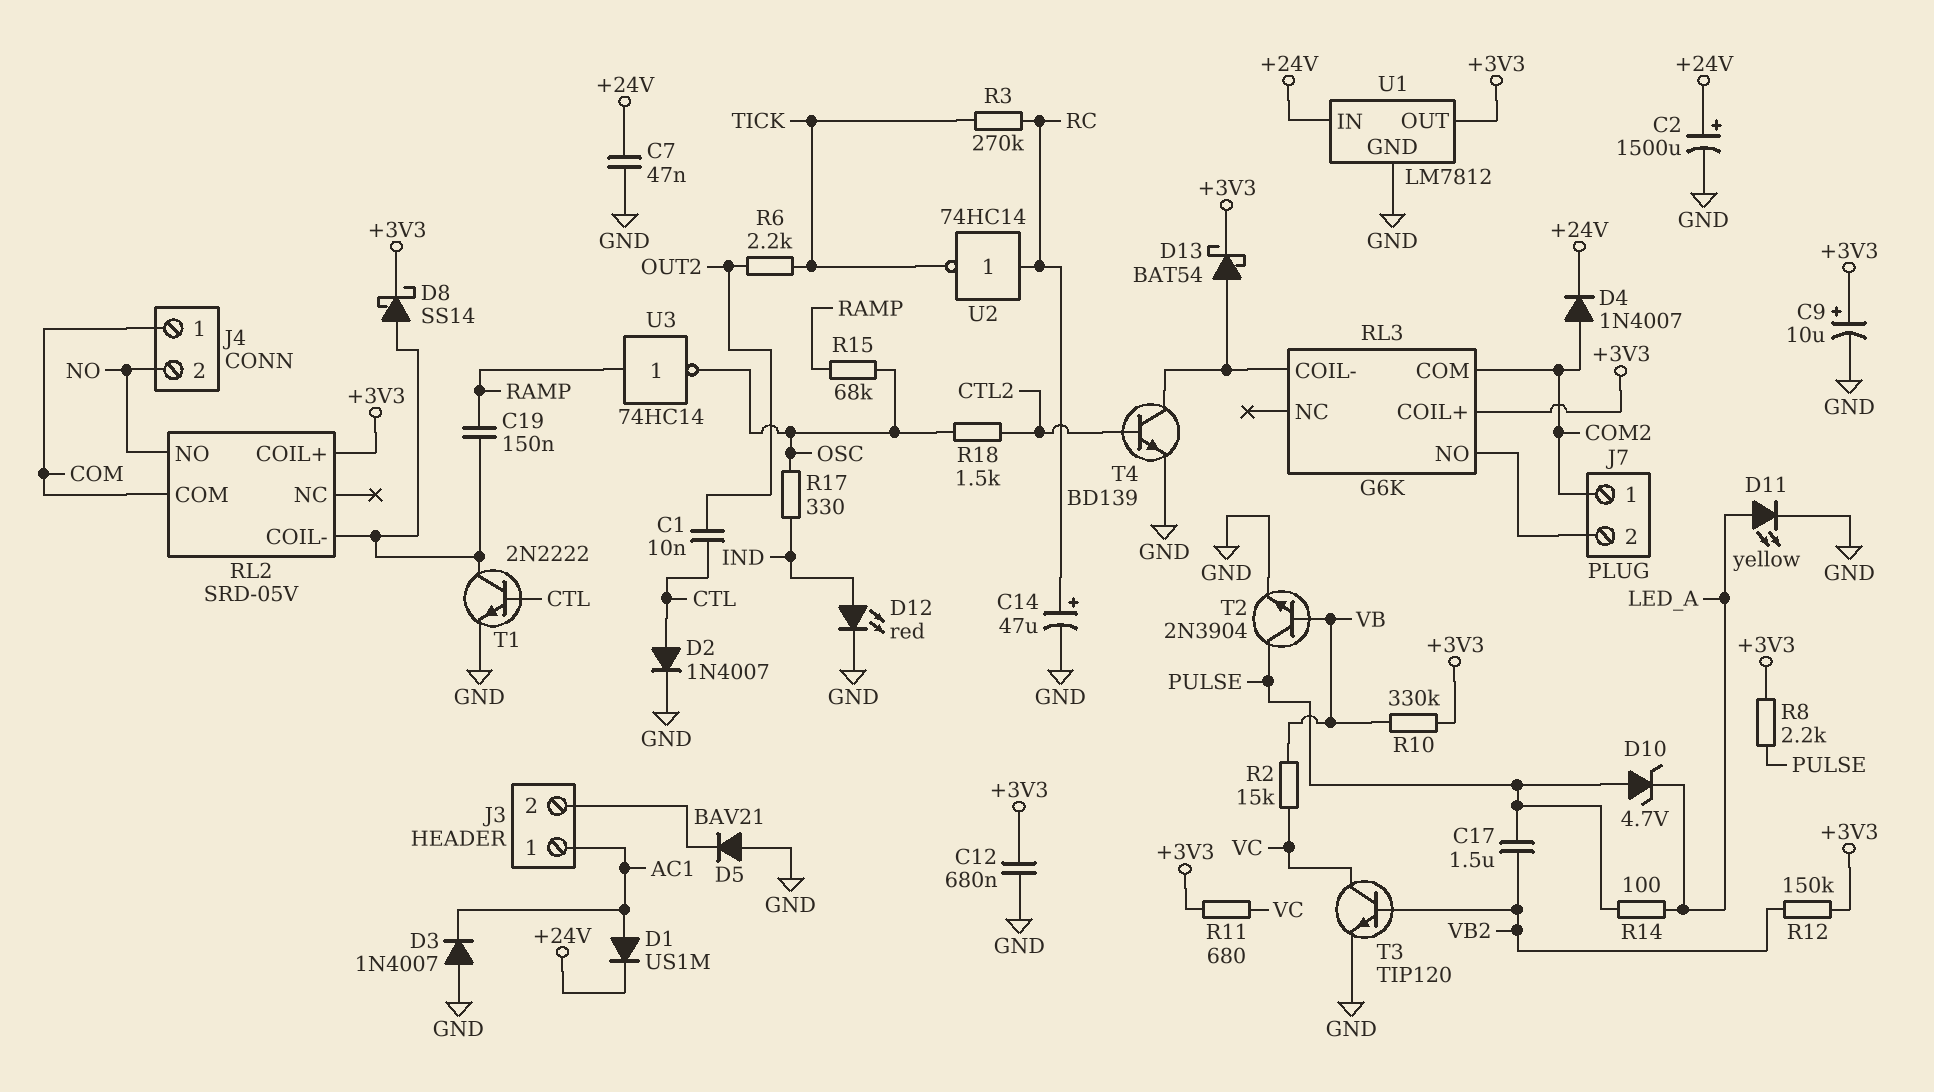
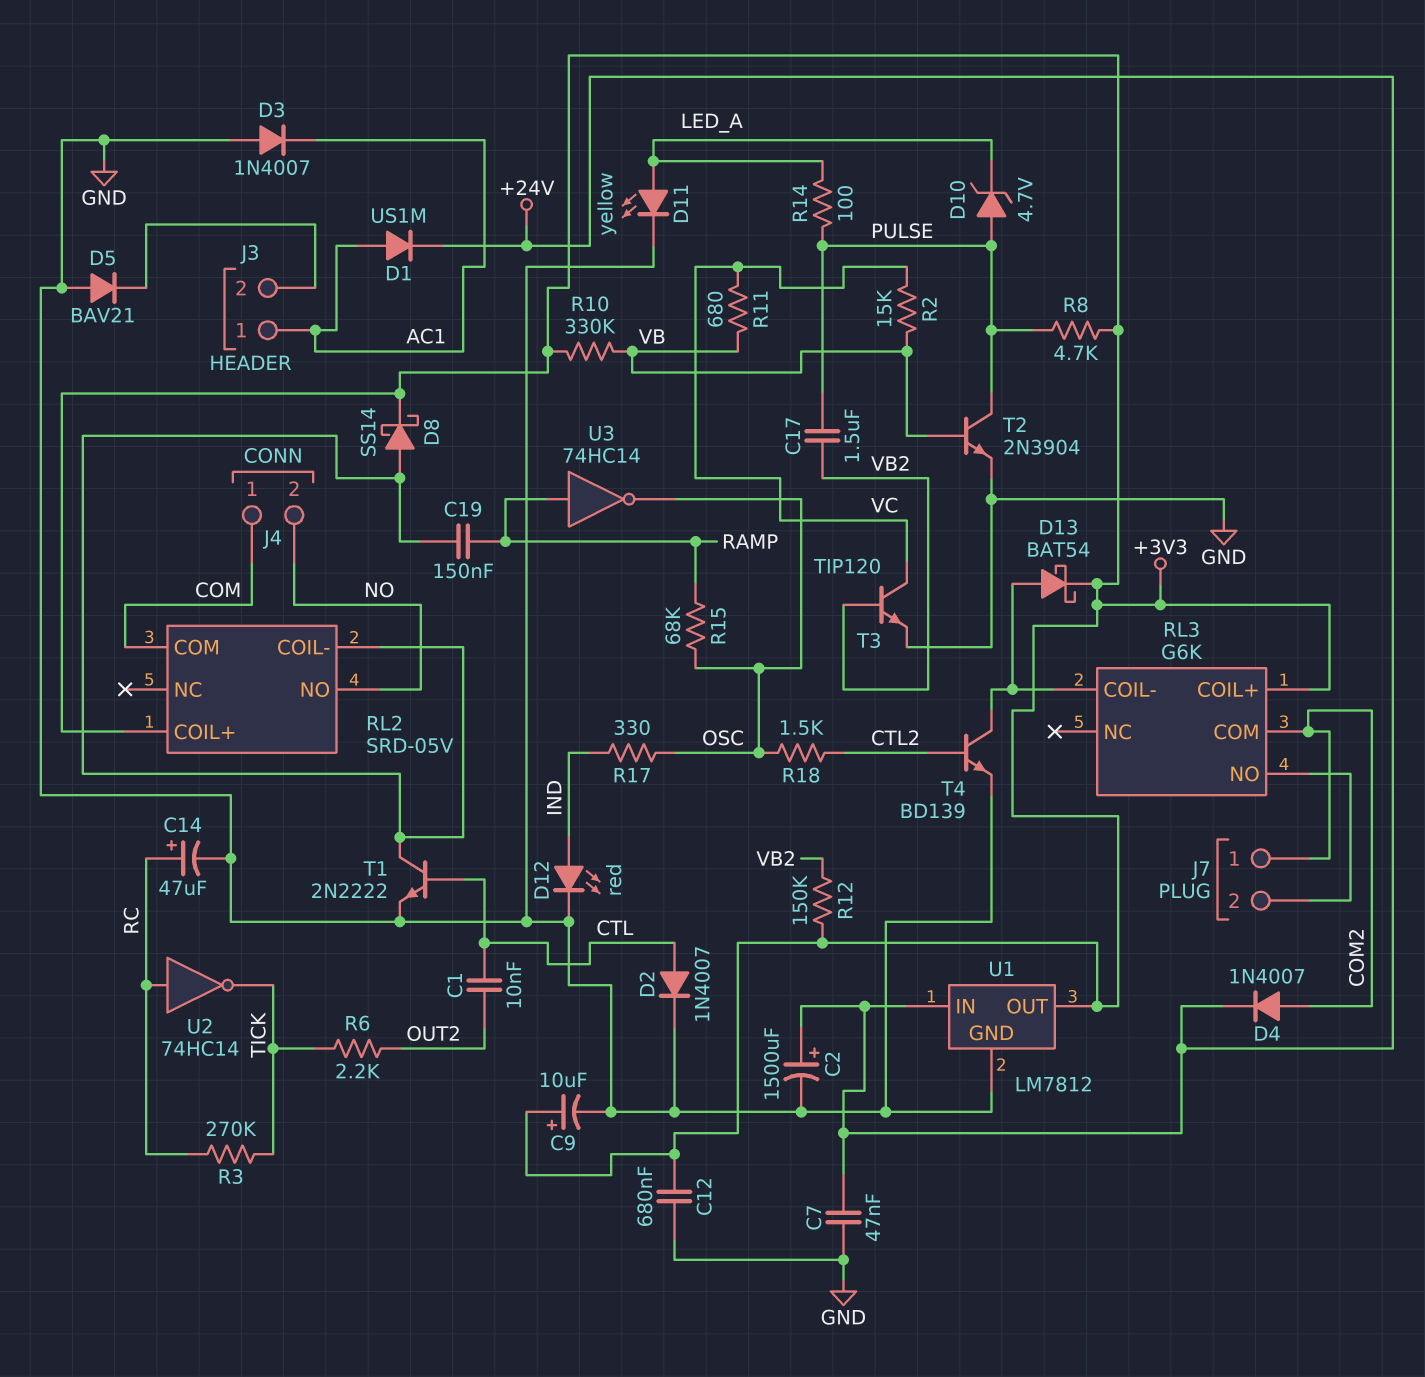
R8: 2.2k (+3V3, PULSE) -> 4.7k (+3V3, PULSE)
R11: 680 (+3V3, VC) -> 680 (VB, VC)

